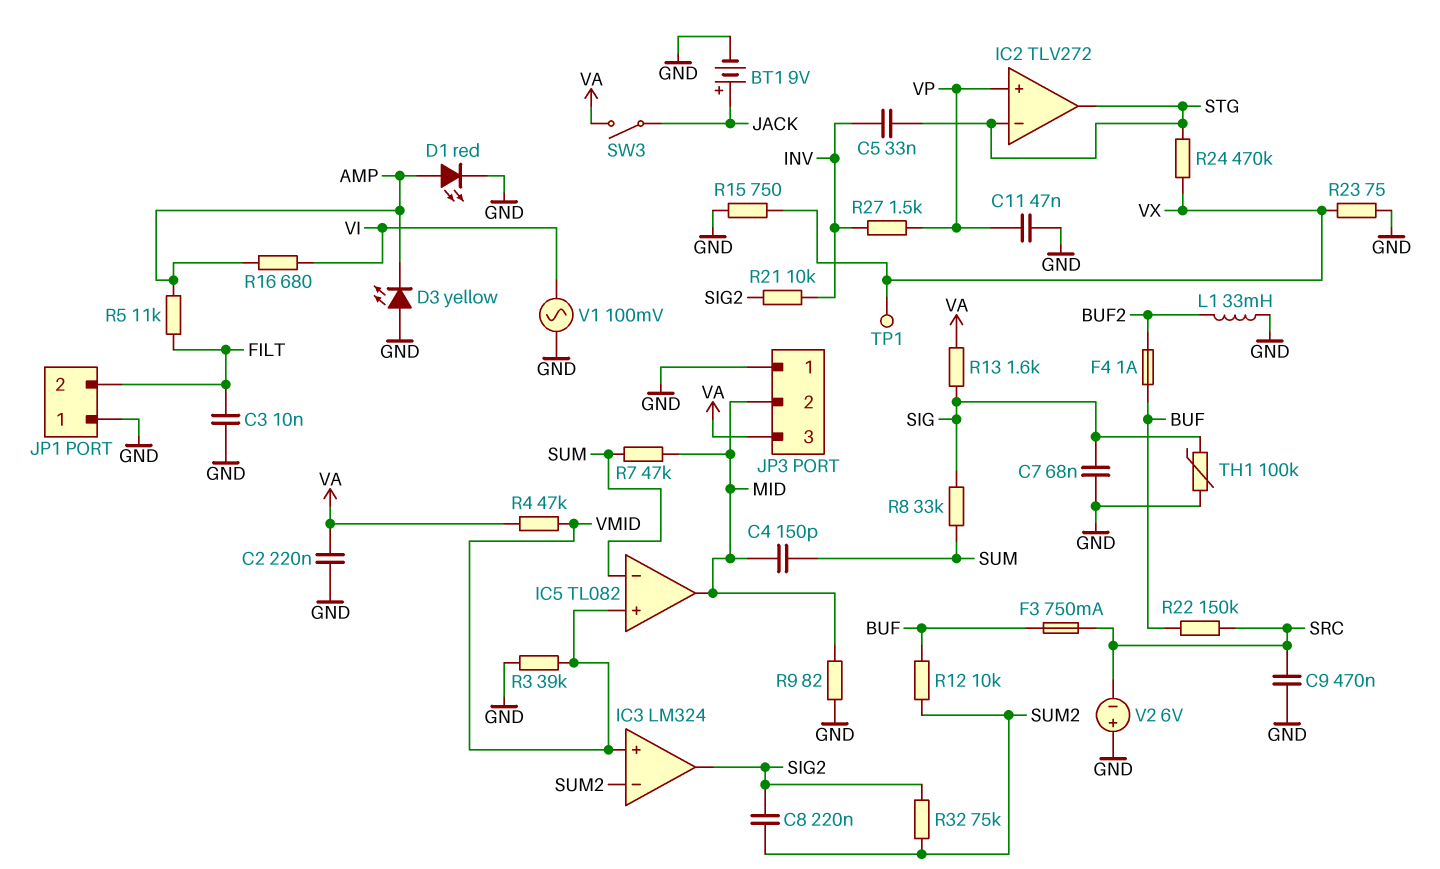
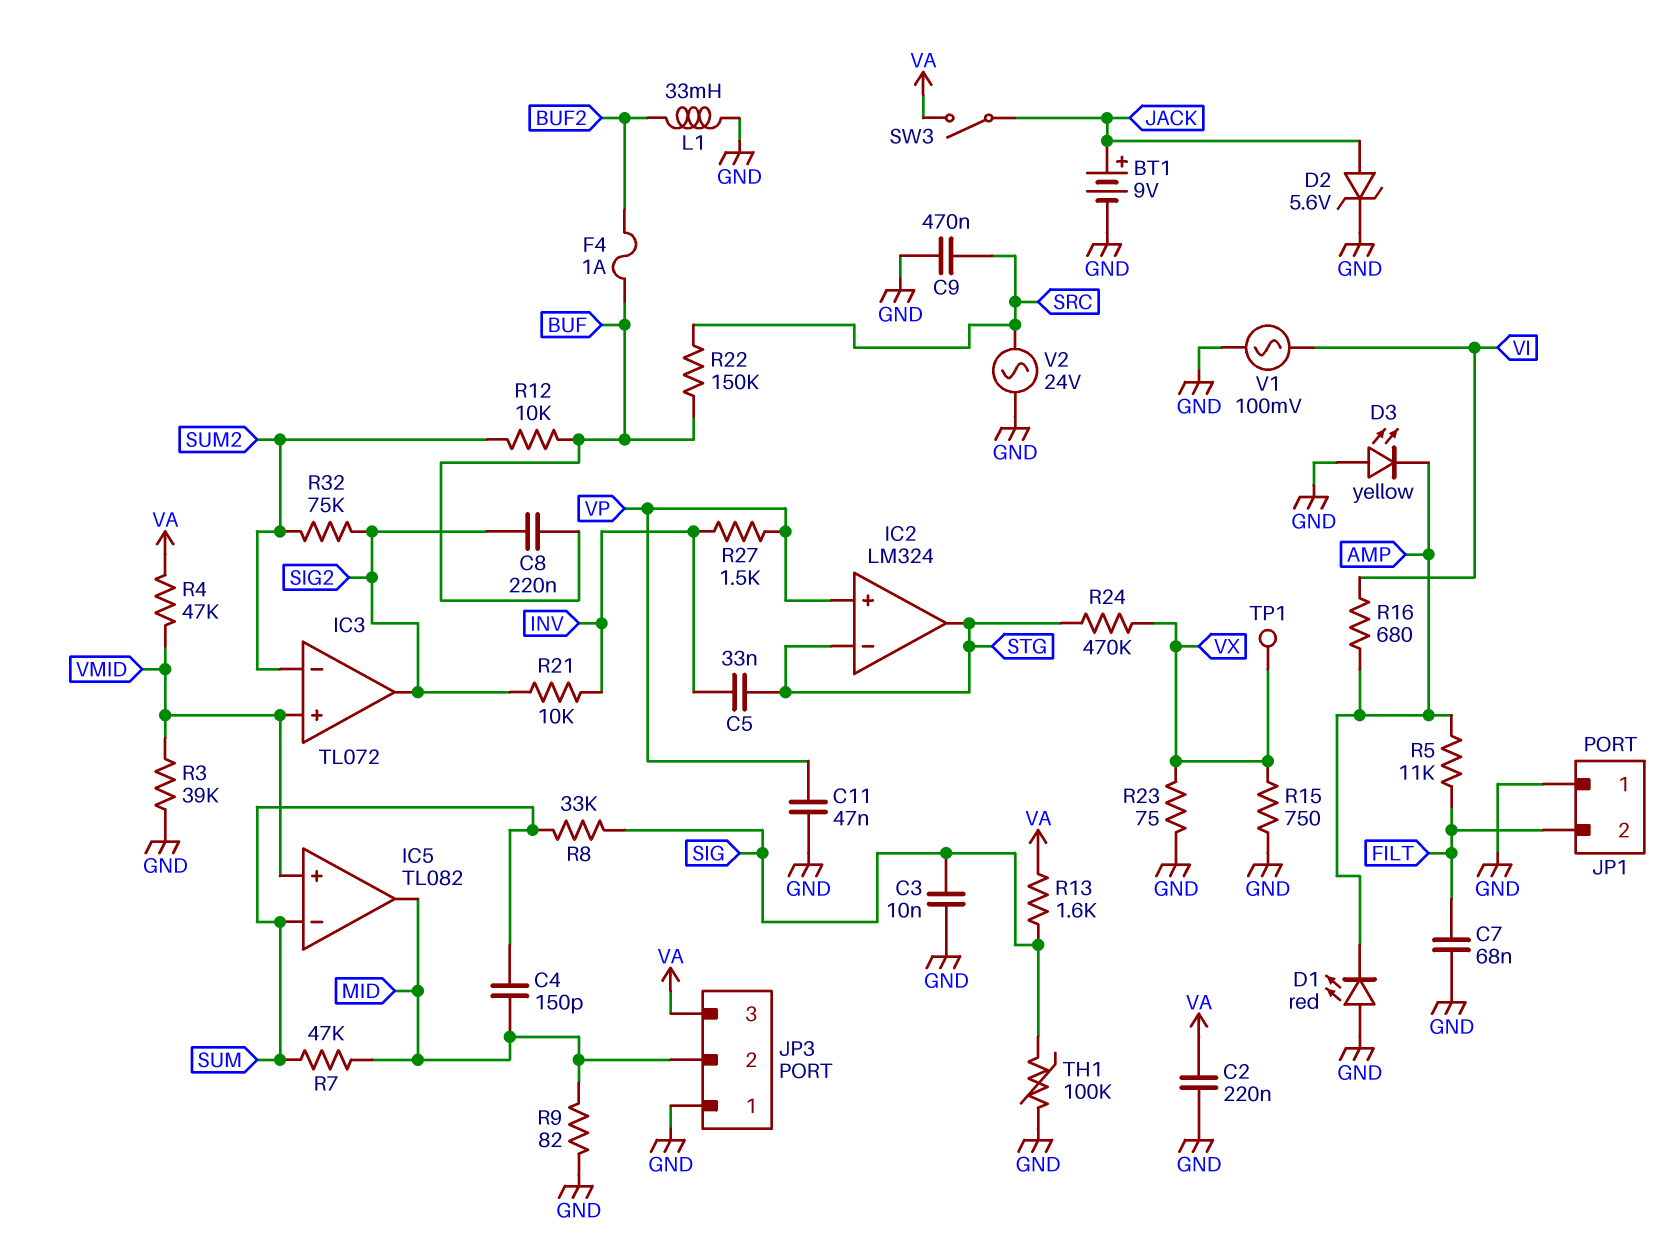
C3: 10nF (FILT, GND) -> 10nF (GND, SIG)
C7: 68nF (GND, SIG) -> 68nF (FILT, GND)
C8: 220nF (SIG2, SUM2) -> 220nF (BUF, SIG2)
D1: LED red (A AMP, K GND) -> LED red (A GND, K AMP)
D2: none -> zener 5.6V (A JACK, K GND)
F3: 750mA (BUF, SRC) -> none
IC2: TLV272 -> LM324
IC3: LM324 -> TL072
V2: 6V (plus GND, minus SRC) -> AC 24V (GND, SRC)

